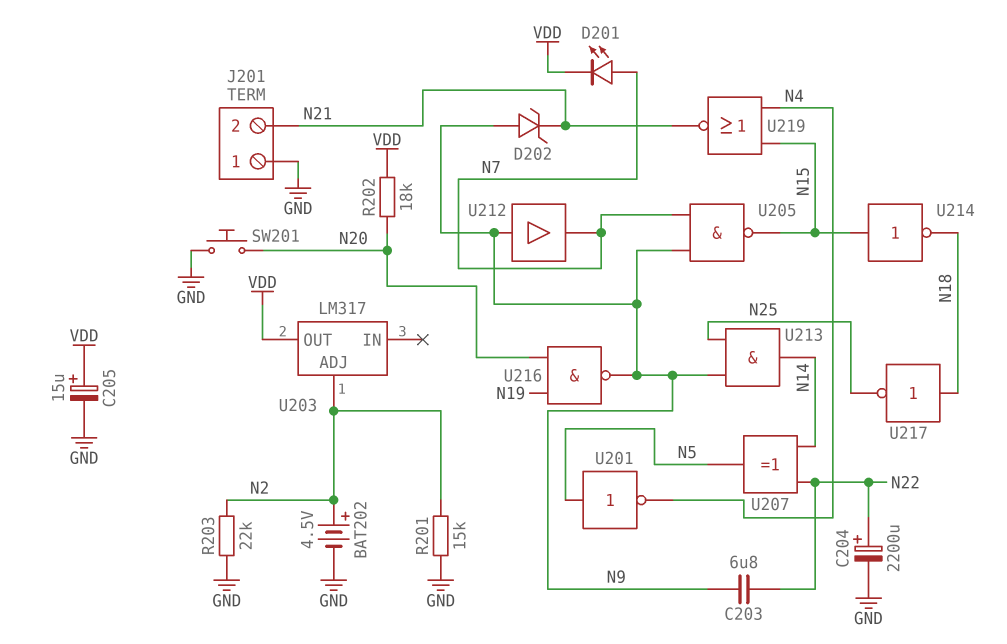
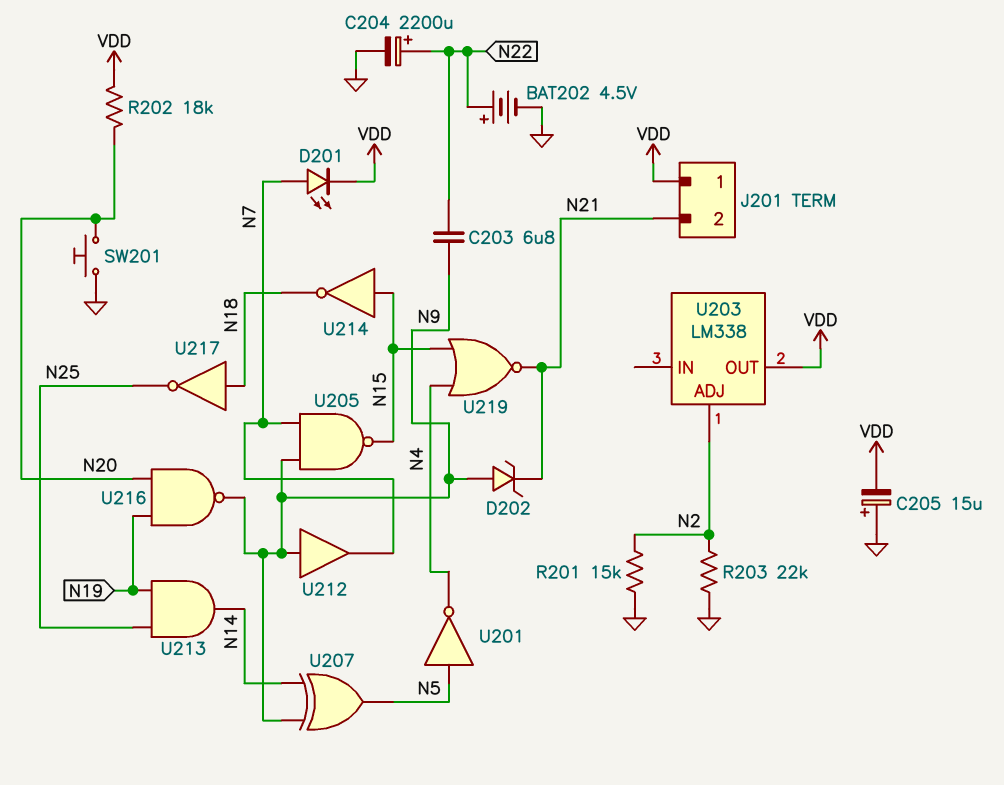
BAT202: 4.5V (plus N2, minus GND) -> 4.5V (plus N22, minus GND)
C205: 15uF (plus VDD, minus GND) -> 15uF (plus GND, minus VDD)
J201 pin 1: GND -> VDD
U203: LM317 -> LM338
U207: XOR (in N14, in N22, out N5) -> XOR (in N9, in N14, out N5)
U213: AND (in N9, in N25, out N14) -> AND (in N19, in N25, out N14)

